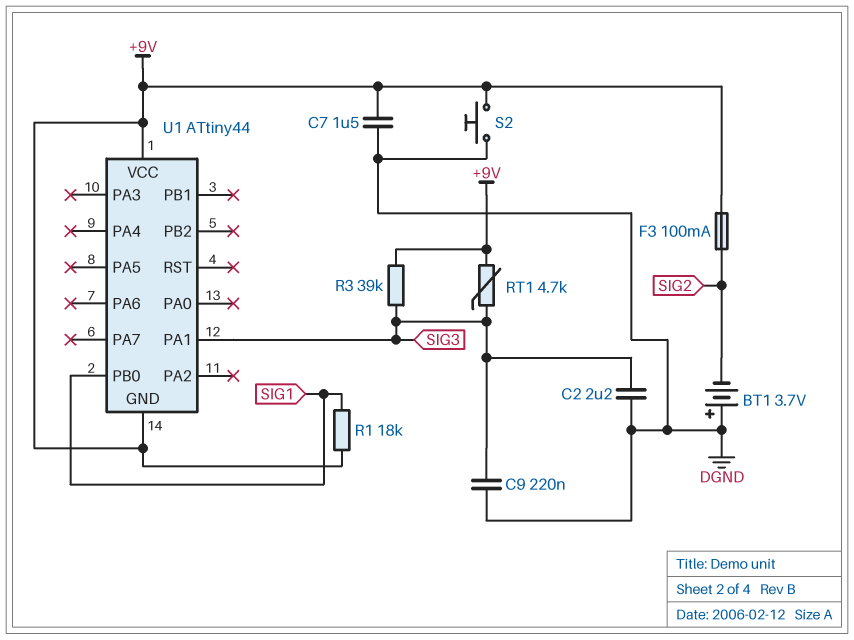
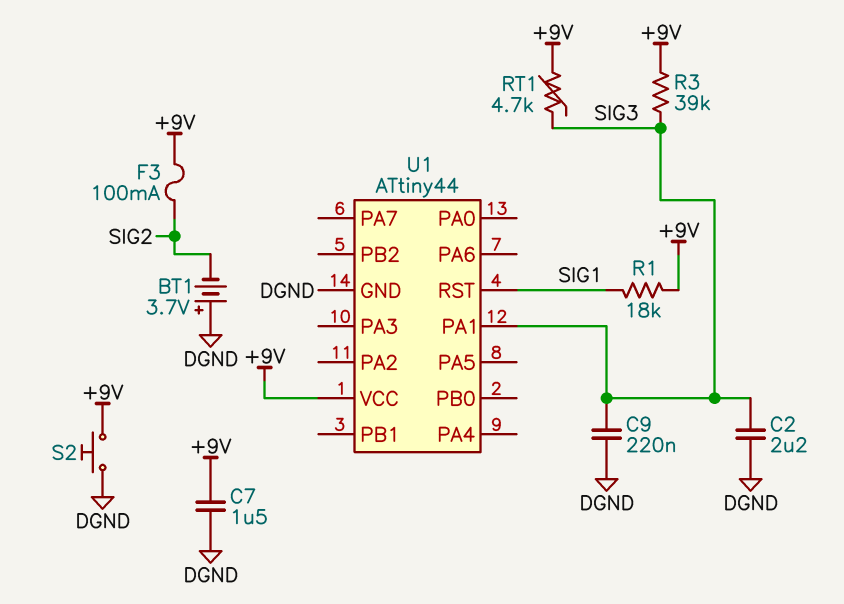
U1 pin GND: +9V -> DGND
U1 pin PB0: SIG1 -> none
U1 pin RST: none -> SIG1

